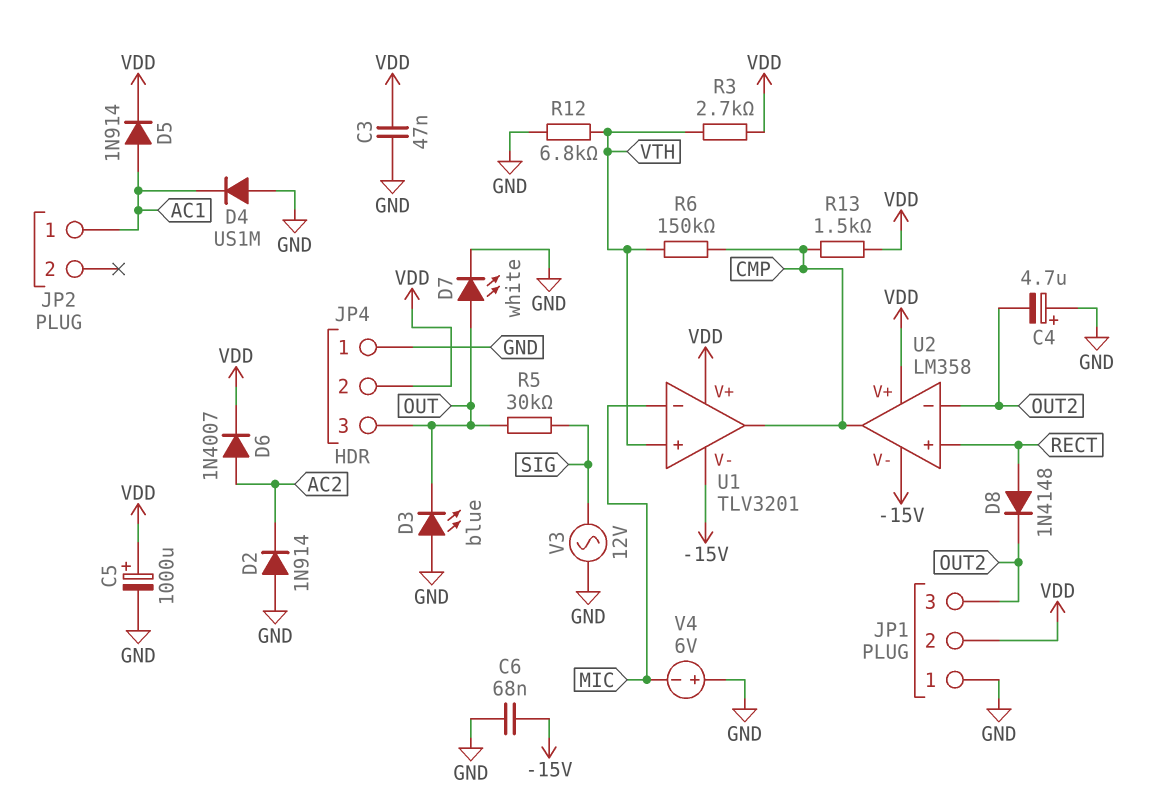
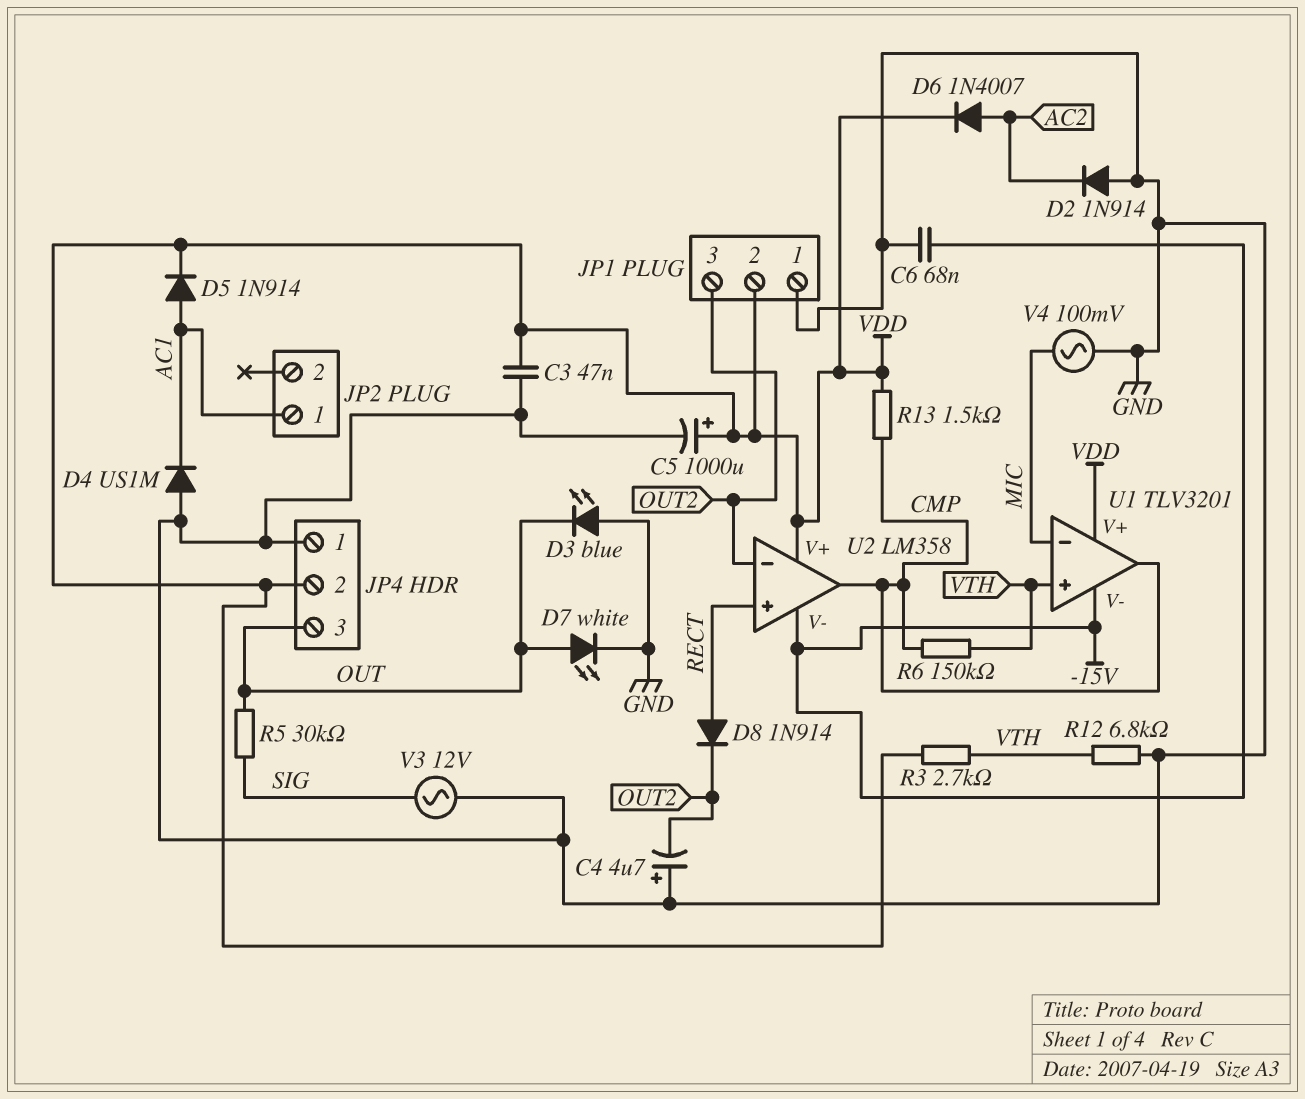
D8: diode 1N4148 (A RECT, K OUT2) -> diode 1N914 (A RECT, K OUT2)
V4: 6V (plus GND, minus MIC) -> AC 100mV (GND, MIC)

